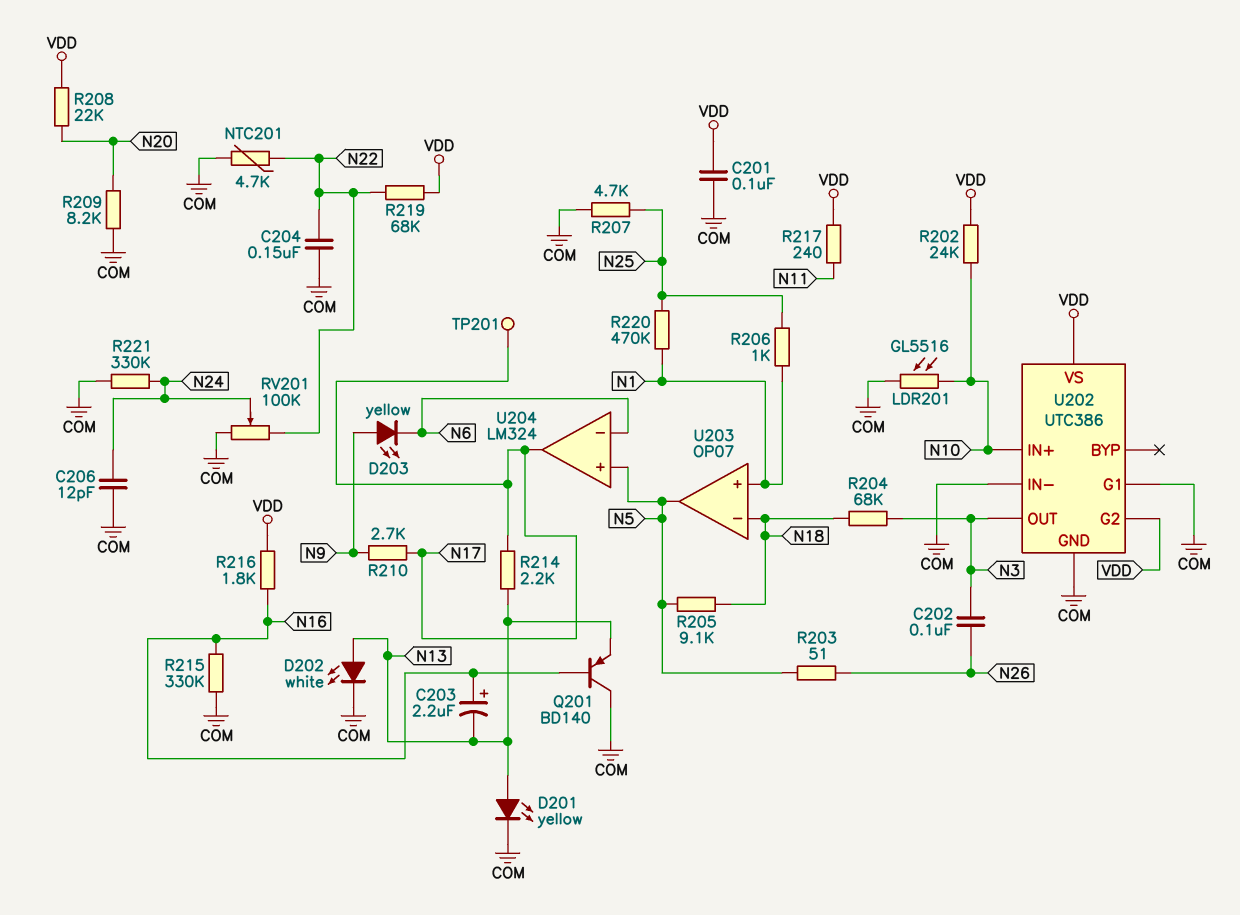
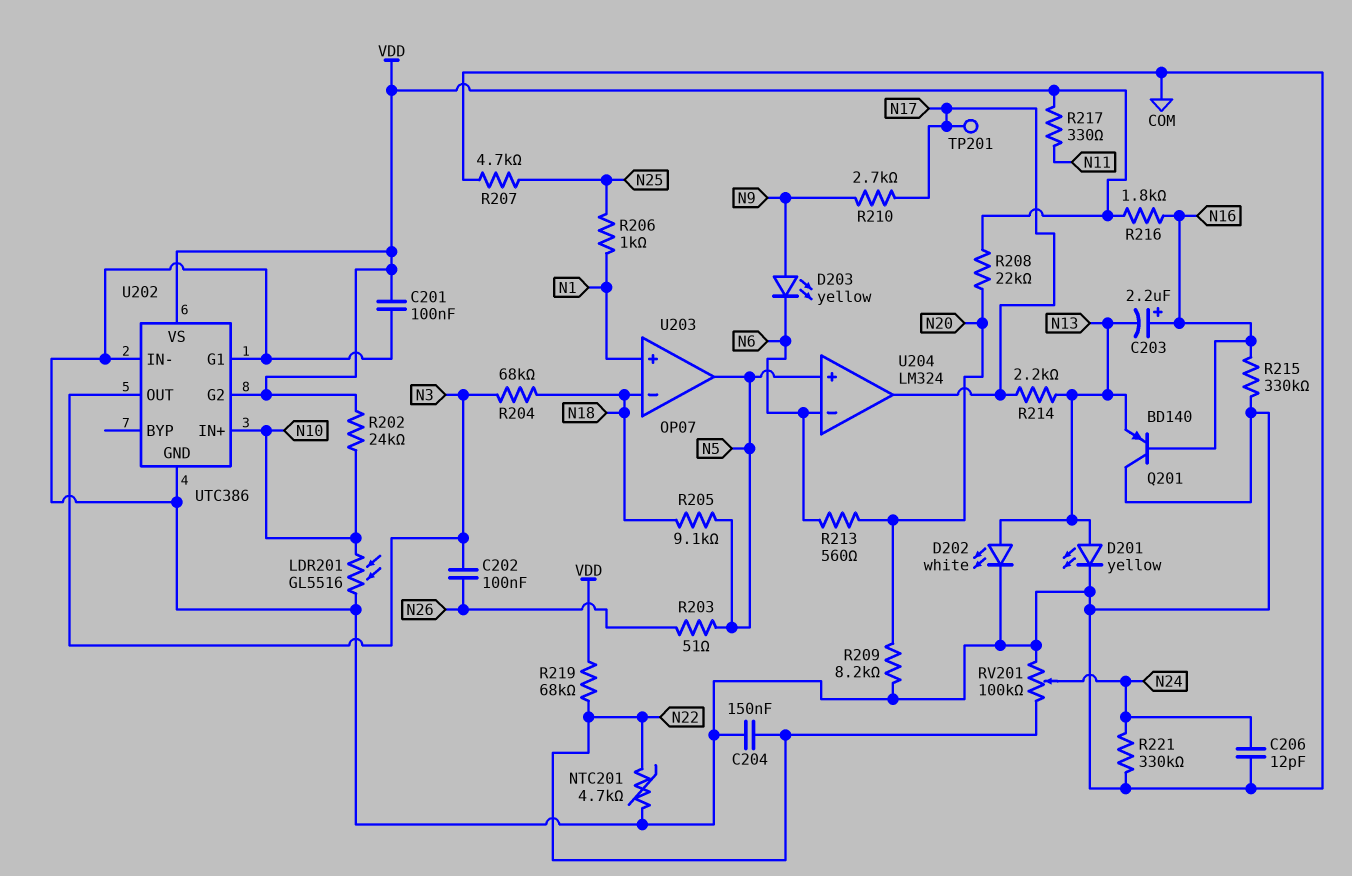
R213: none -> 560 (N6, N20)
R217: 240 (N11, VDD) -> 330 (N11, VDD)
R220: 470k (N1, N25) -> none

